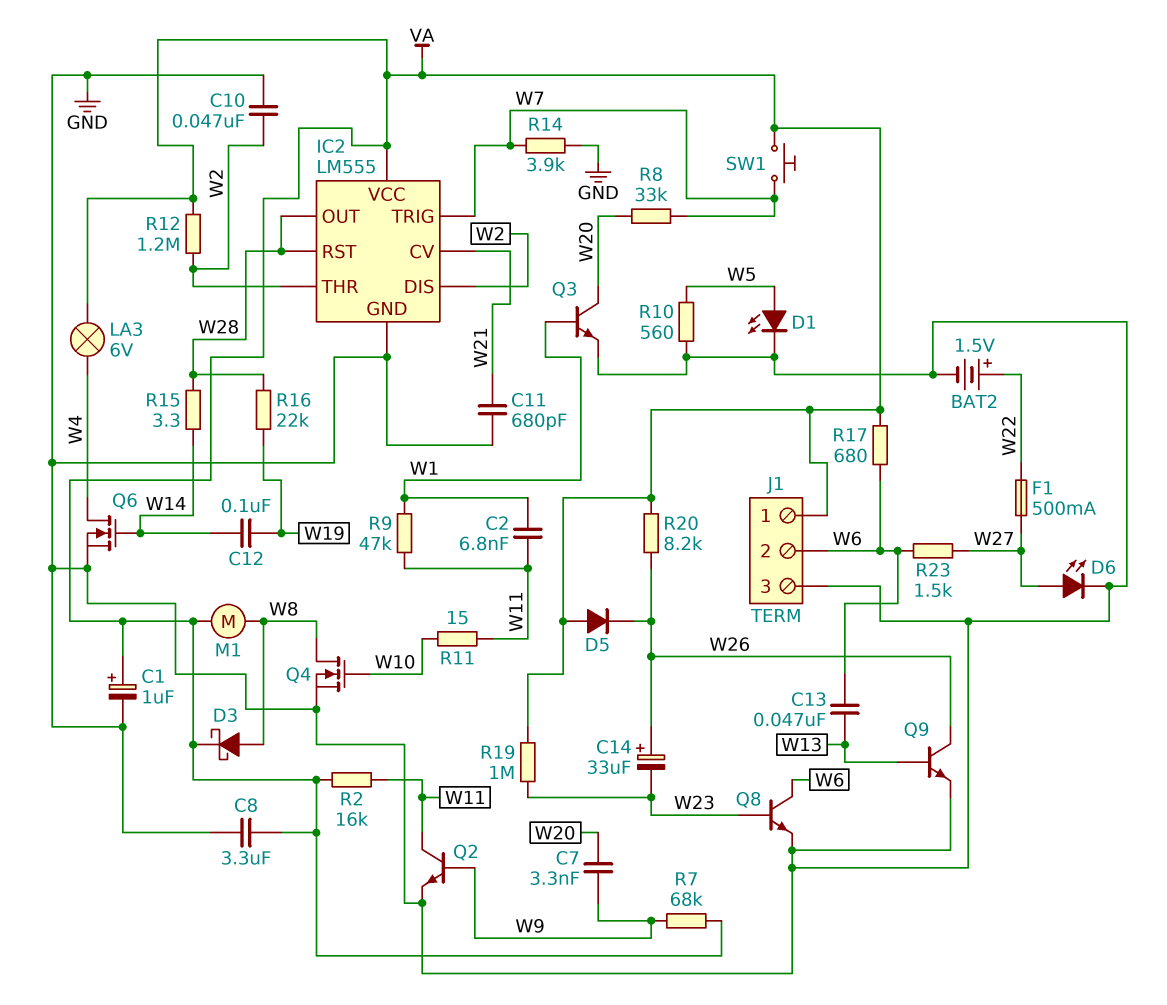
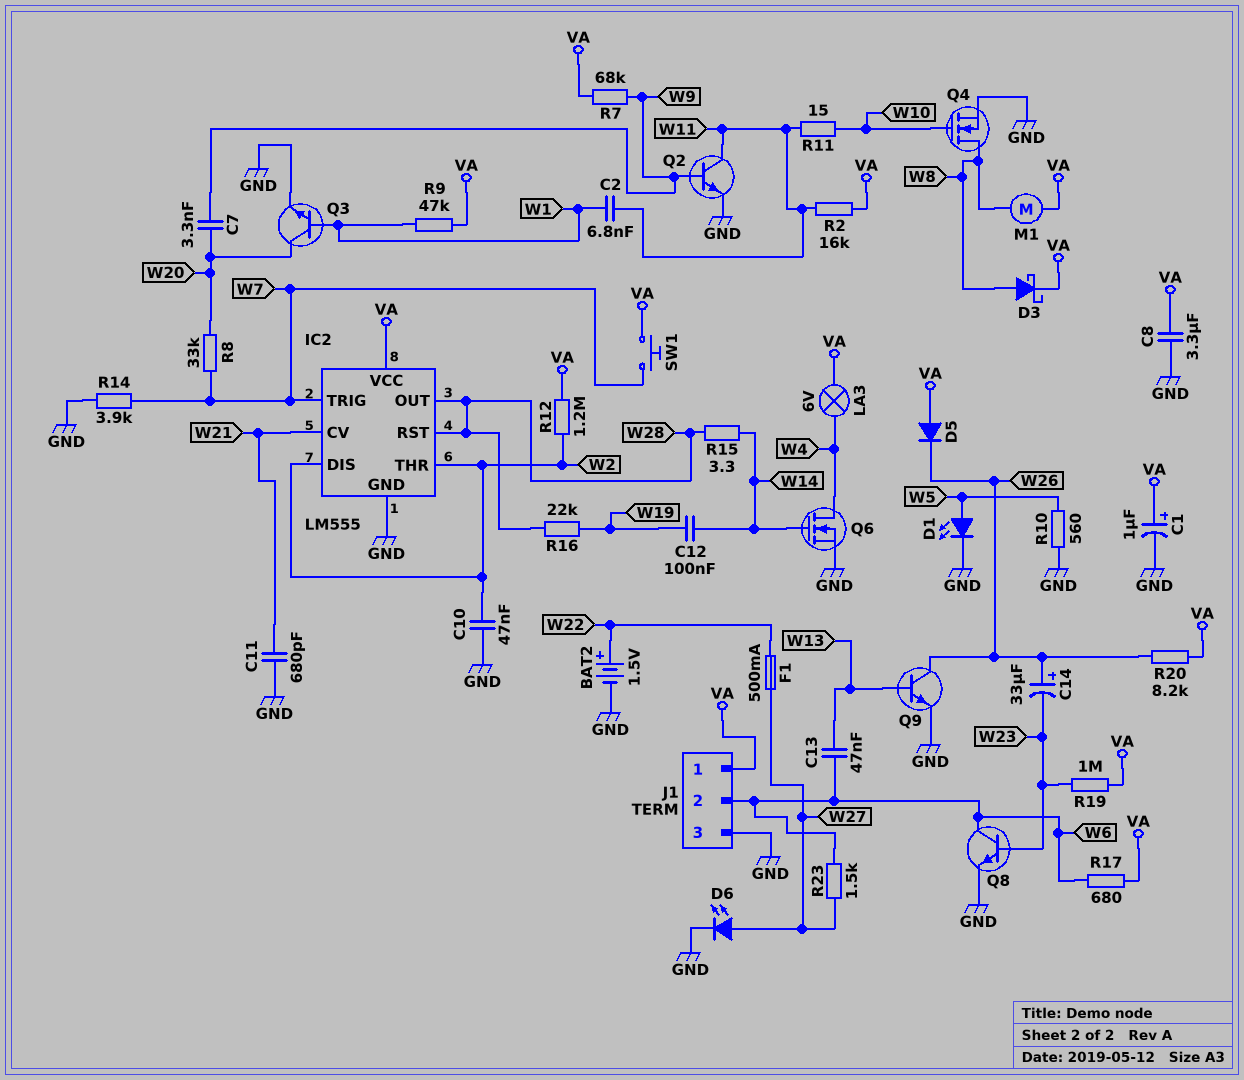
R9: 47k (W1, W11) -> 47k (VA, W1)

